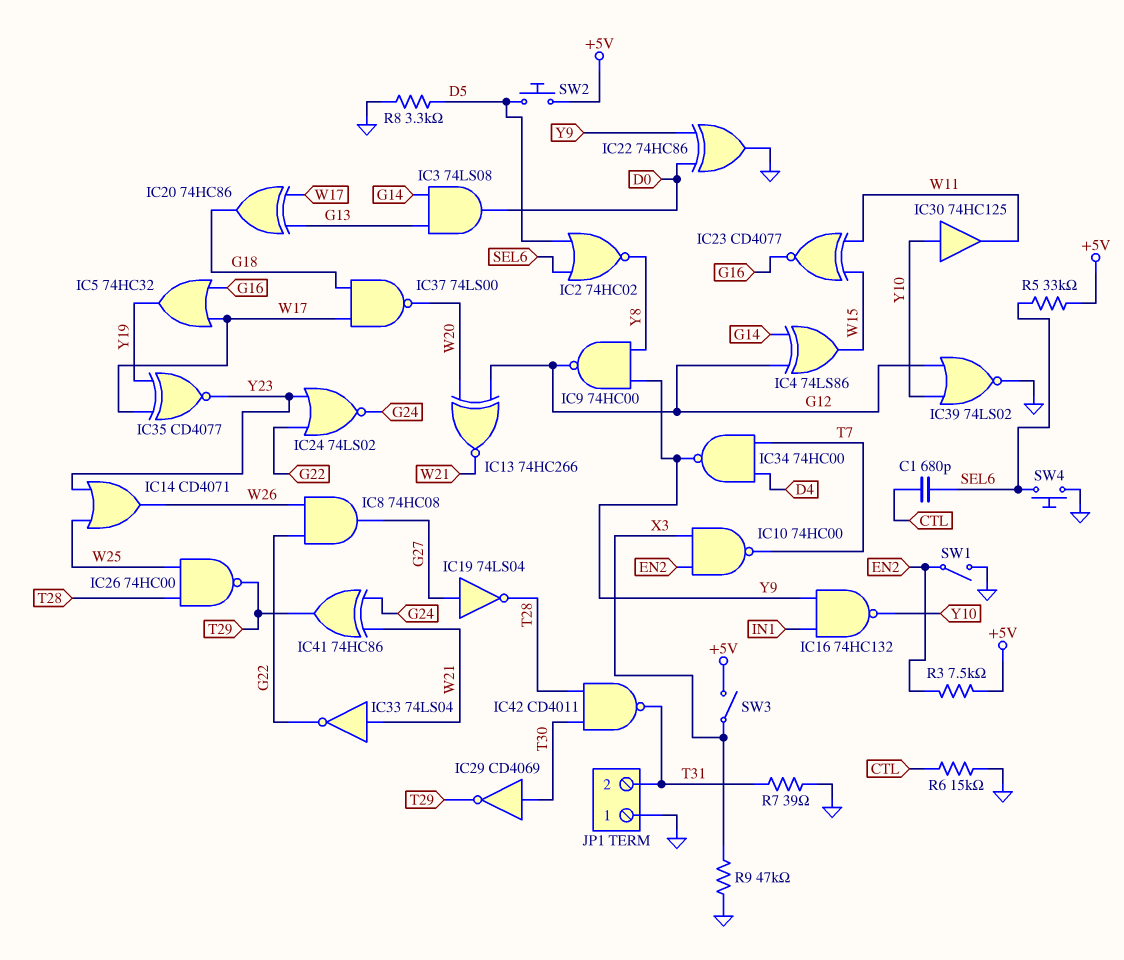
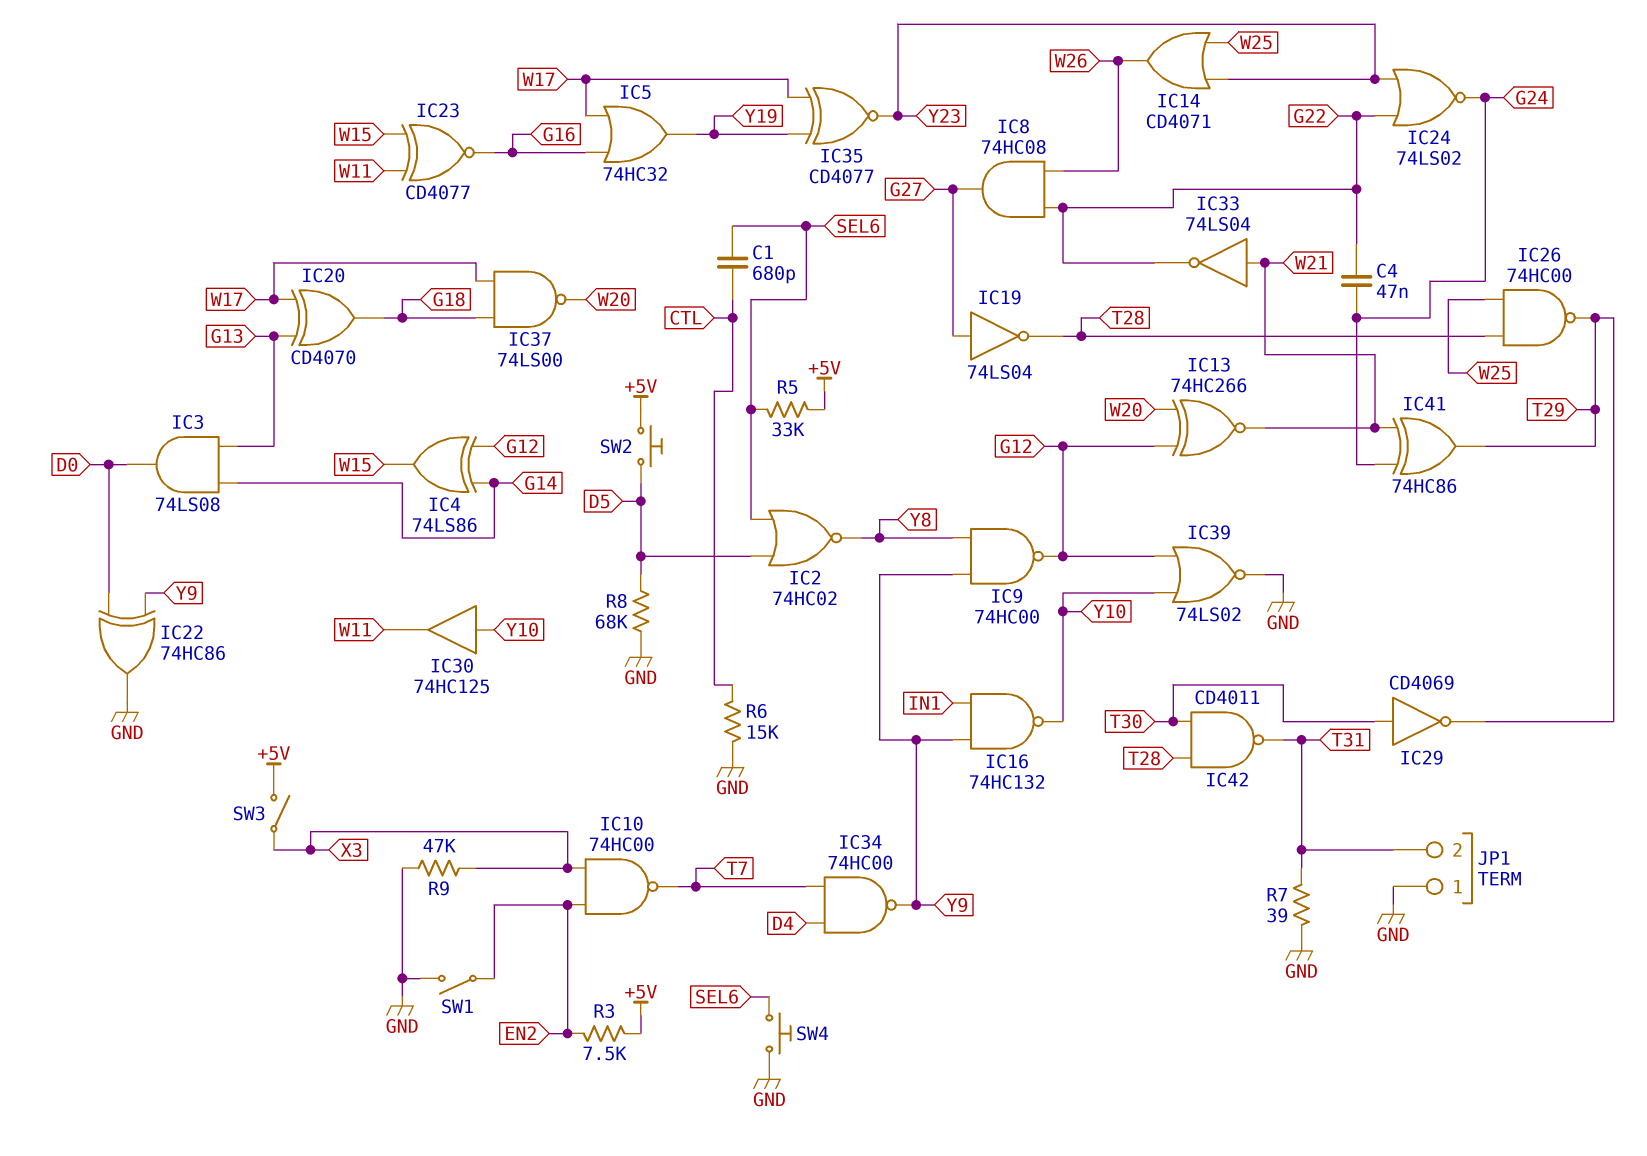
C4: none -> 47nF (G22, G24)
IC20: XOR 74HC86 (in G13, in W17, out G18) -> XOR CD4070 (in G13, in W17, out G18)
R8: 3.3k (D5, GND) -> 68k (D5, GND)

